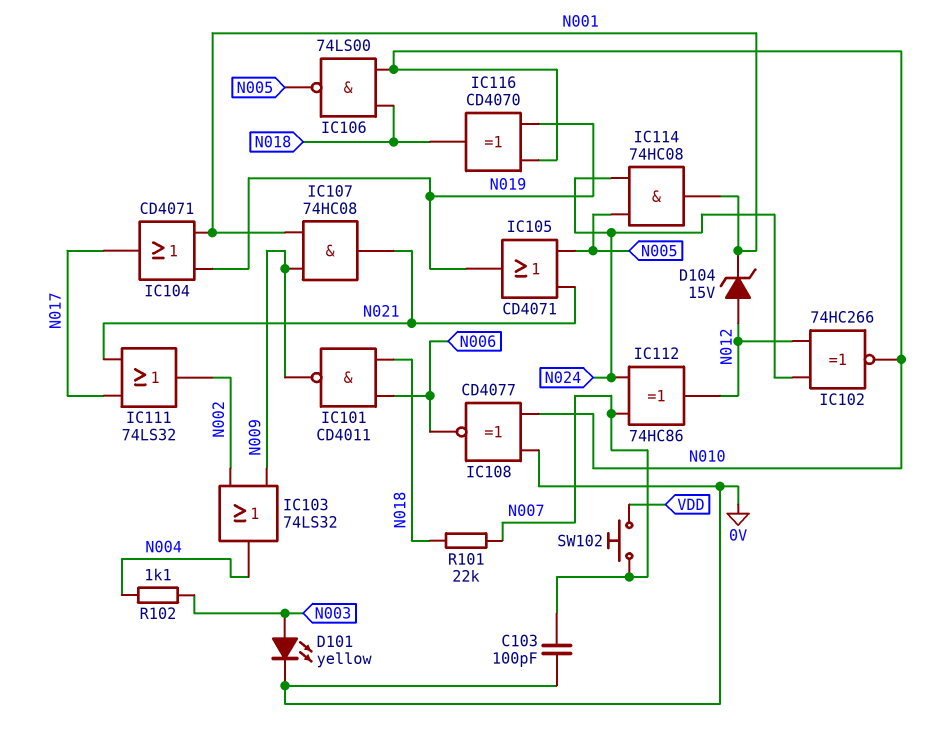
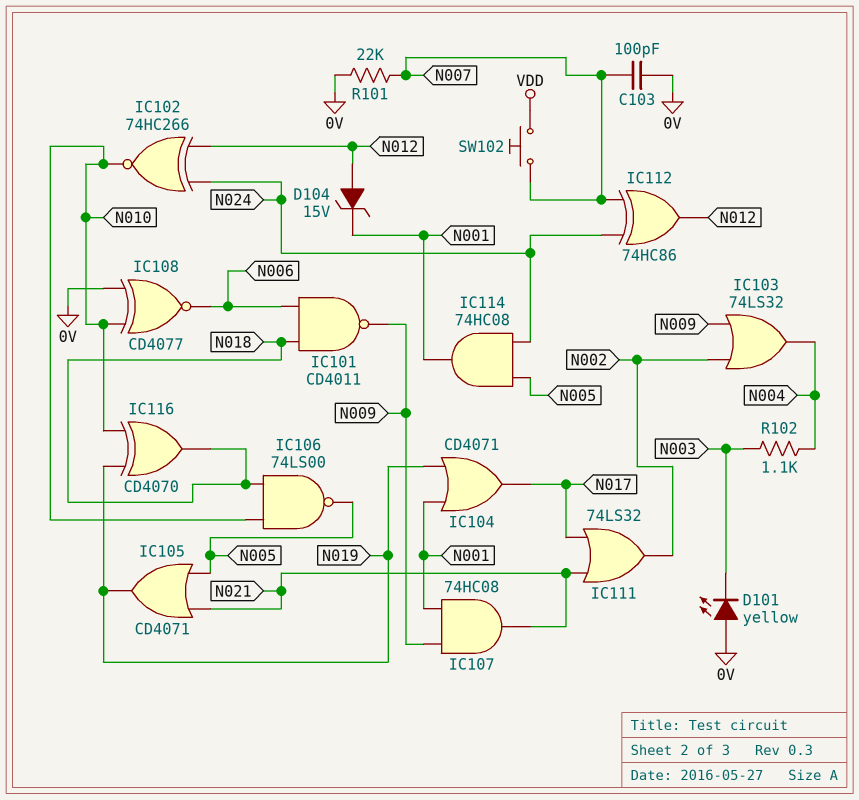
D101: LED yellow (A N003, K 0V) -> LED yellow (A 0V, K N003)
R101: 22k (N007, N018) -> 22k (0V, N007)

